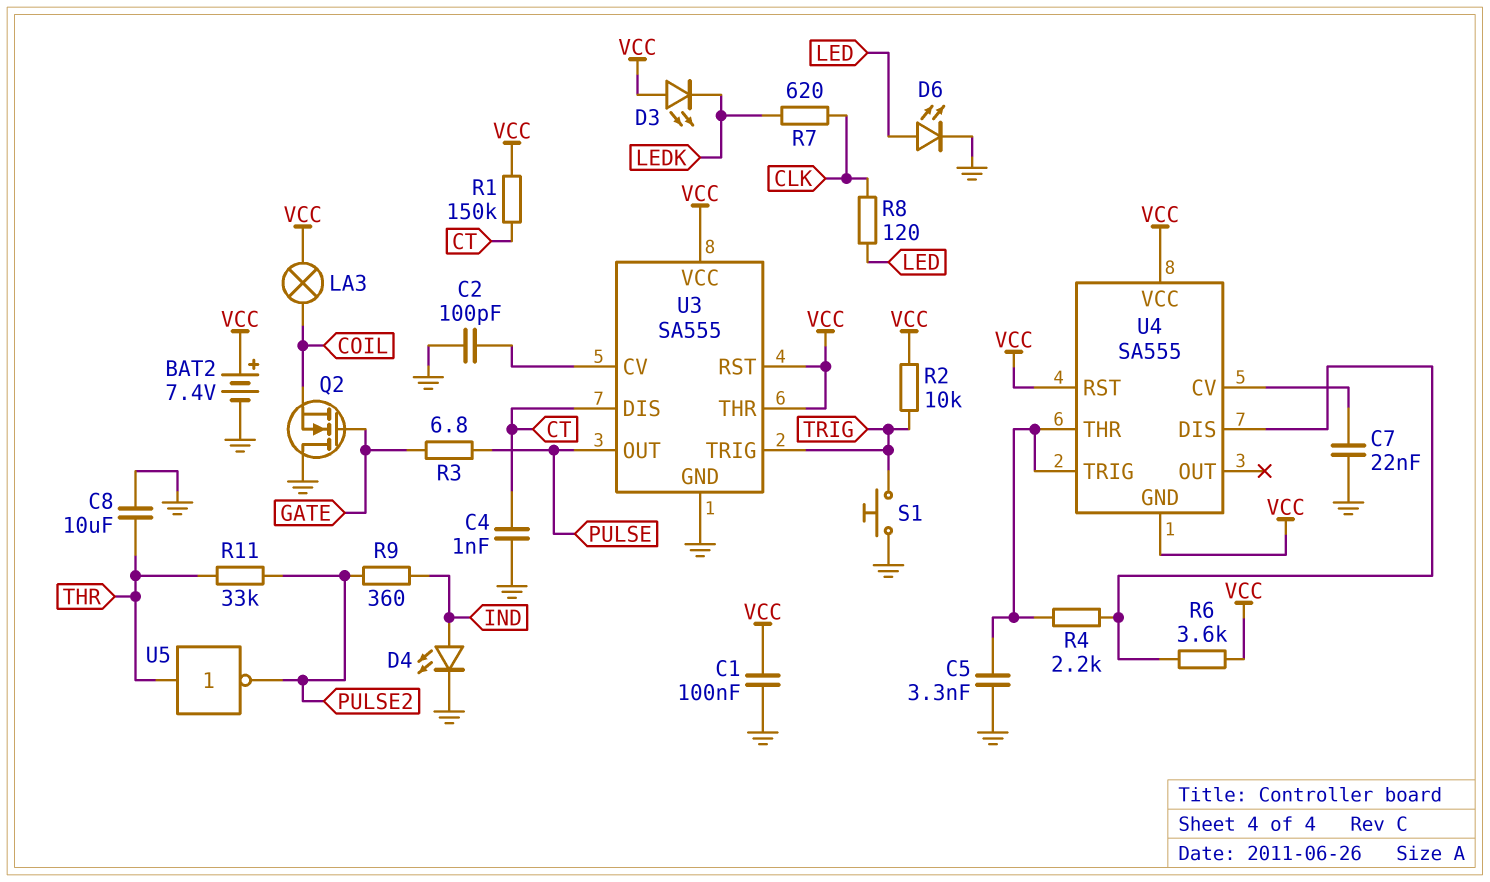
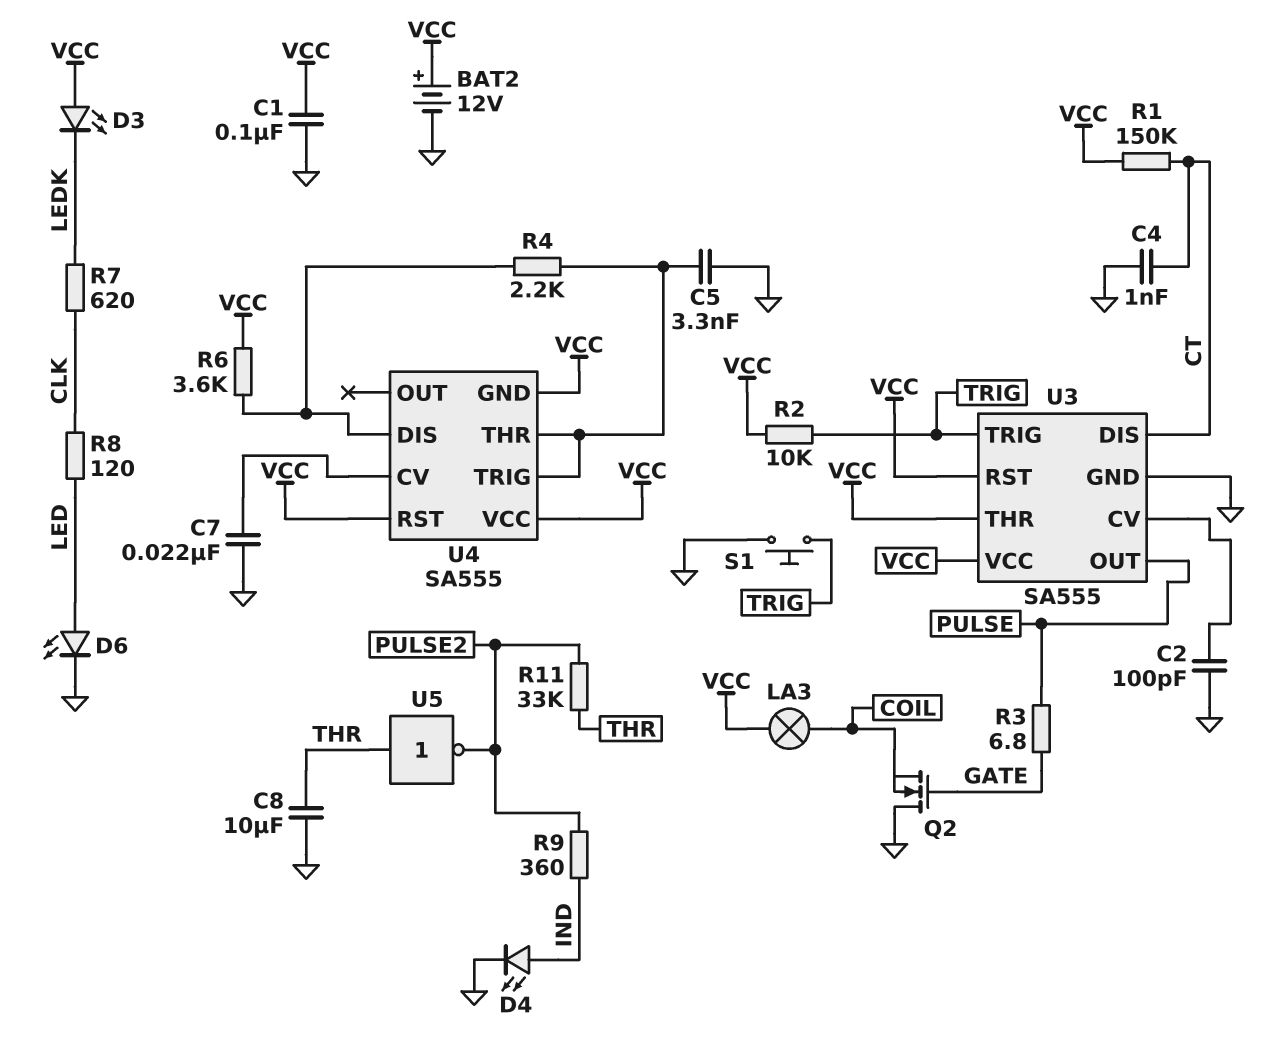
BAT2: 7.4V (plus VCC, minus GND) -> 12V (plus VCC, minus GND)

